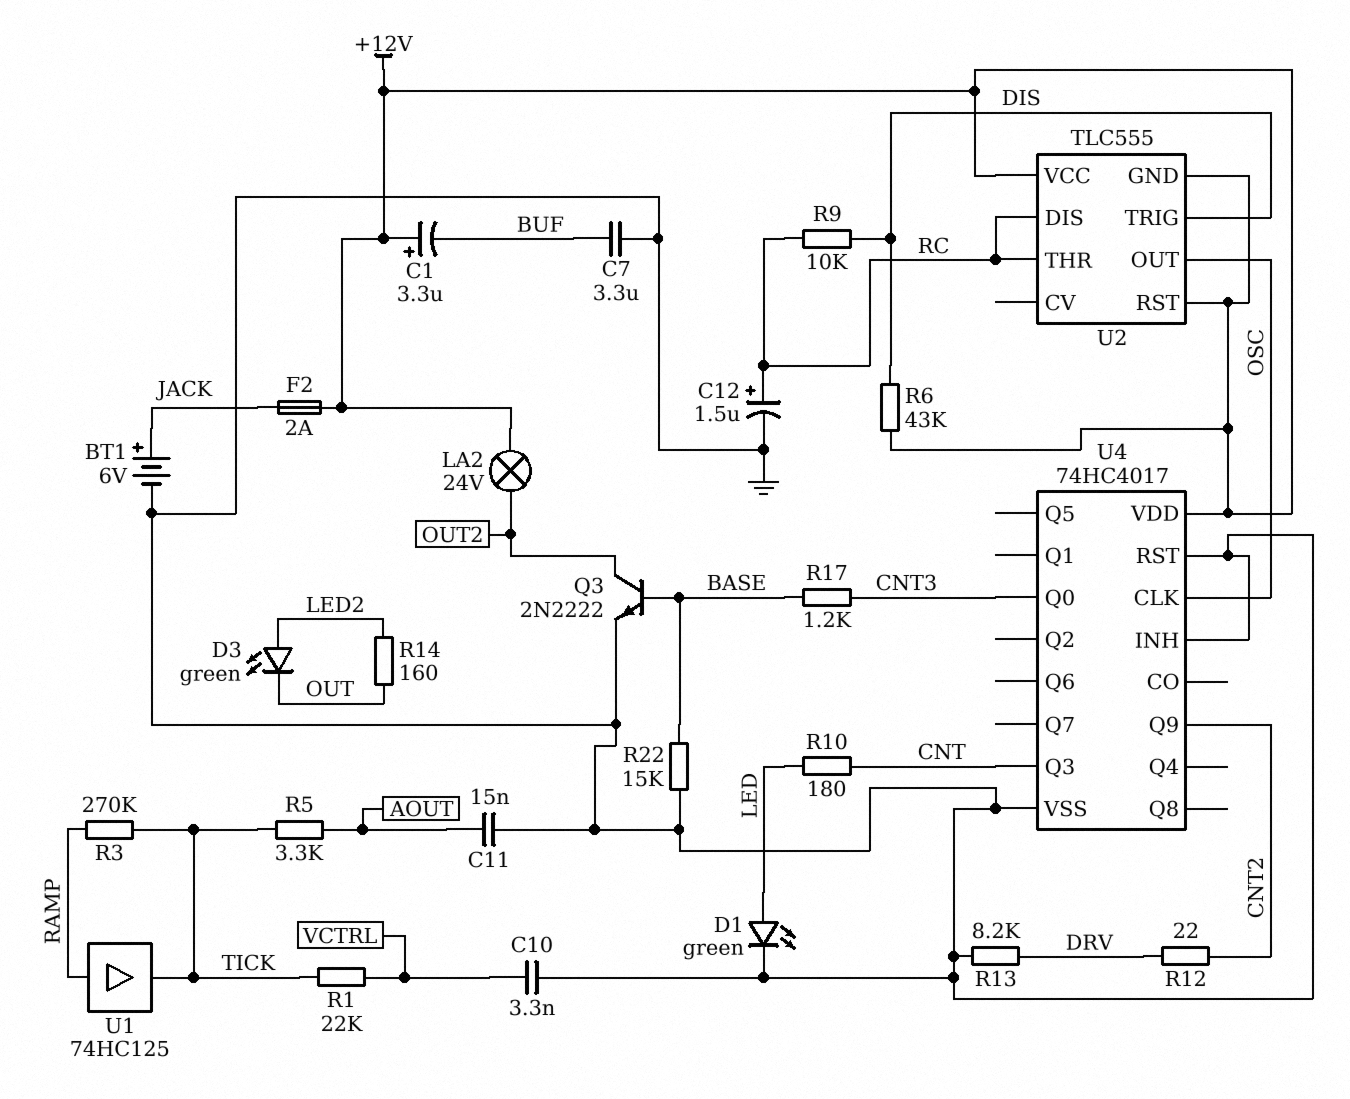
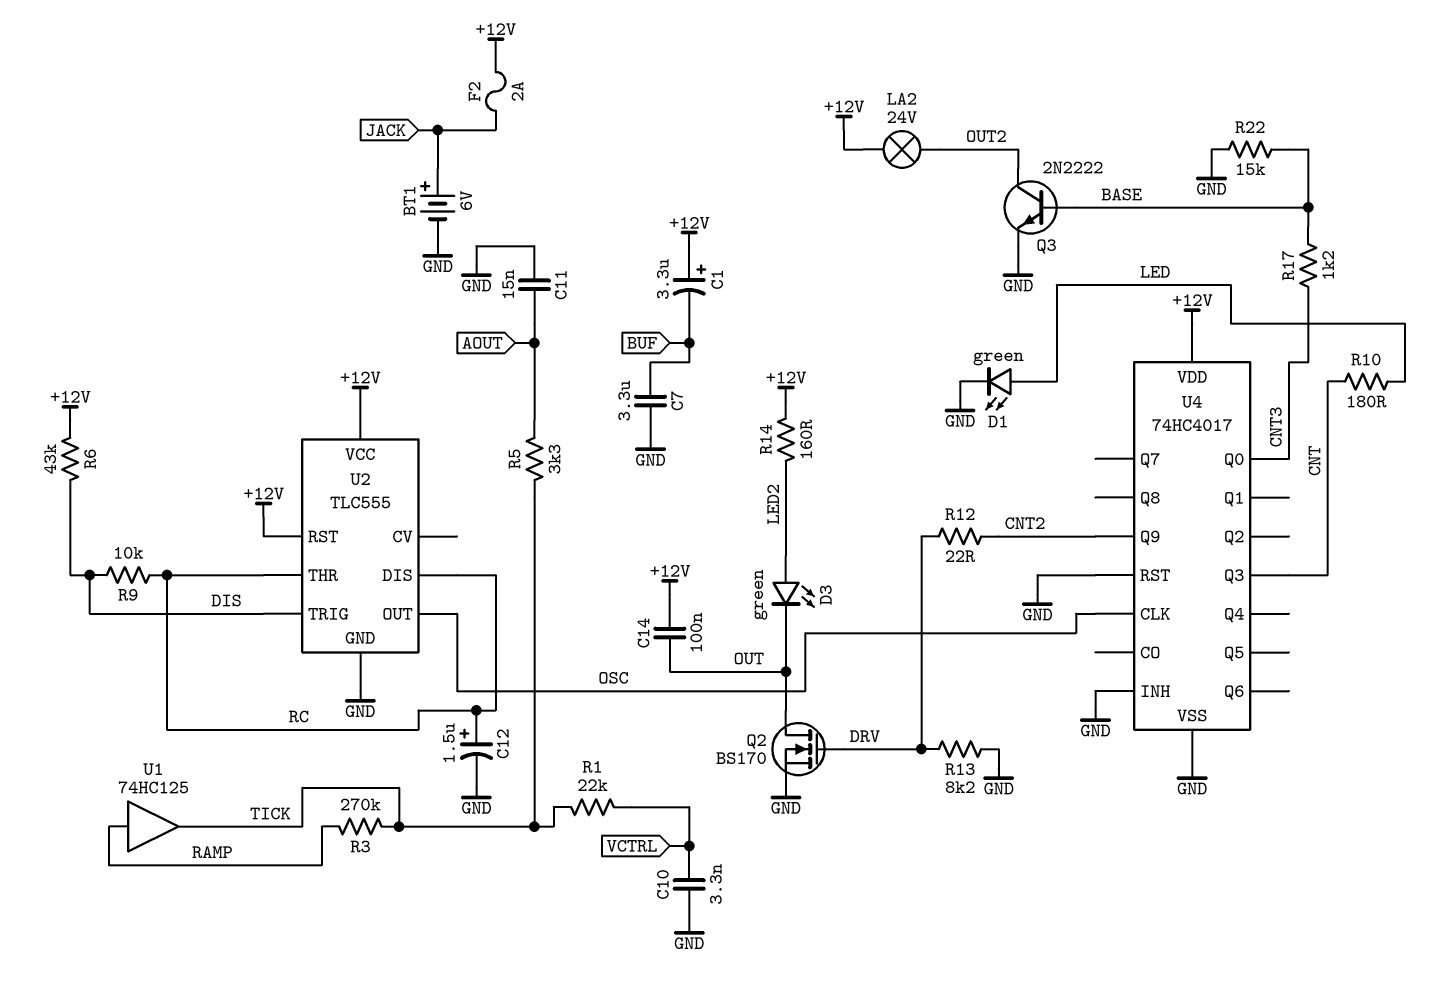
C14: none -> 100nF (+12V, OUT)
Q2: none -> NMOS BS170 (G DRV, D OUT, S GND)
R14: 160 (LED2, OUT) -> 160 (+12V, LED2)
U2 pin GND: +12V -> GND

